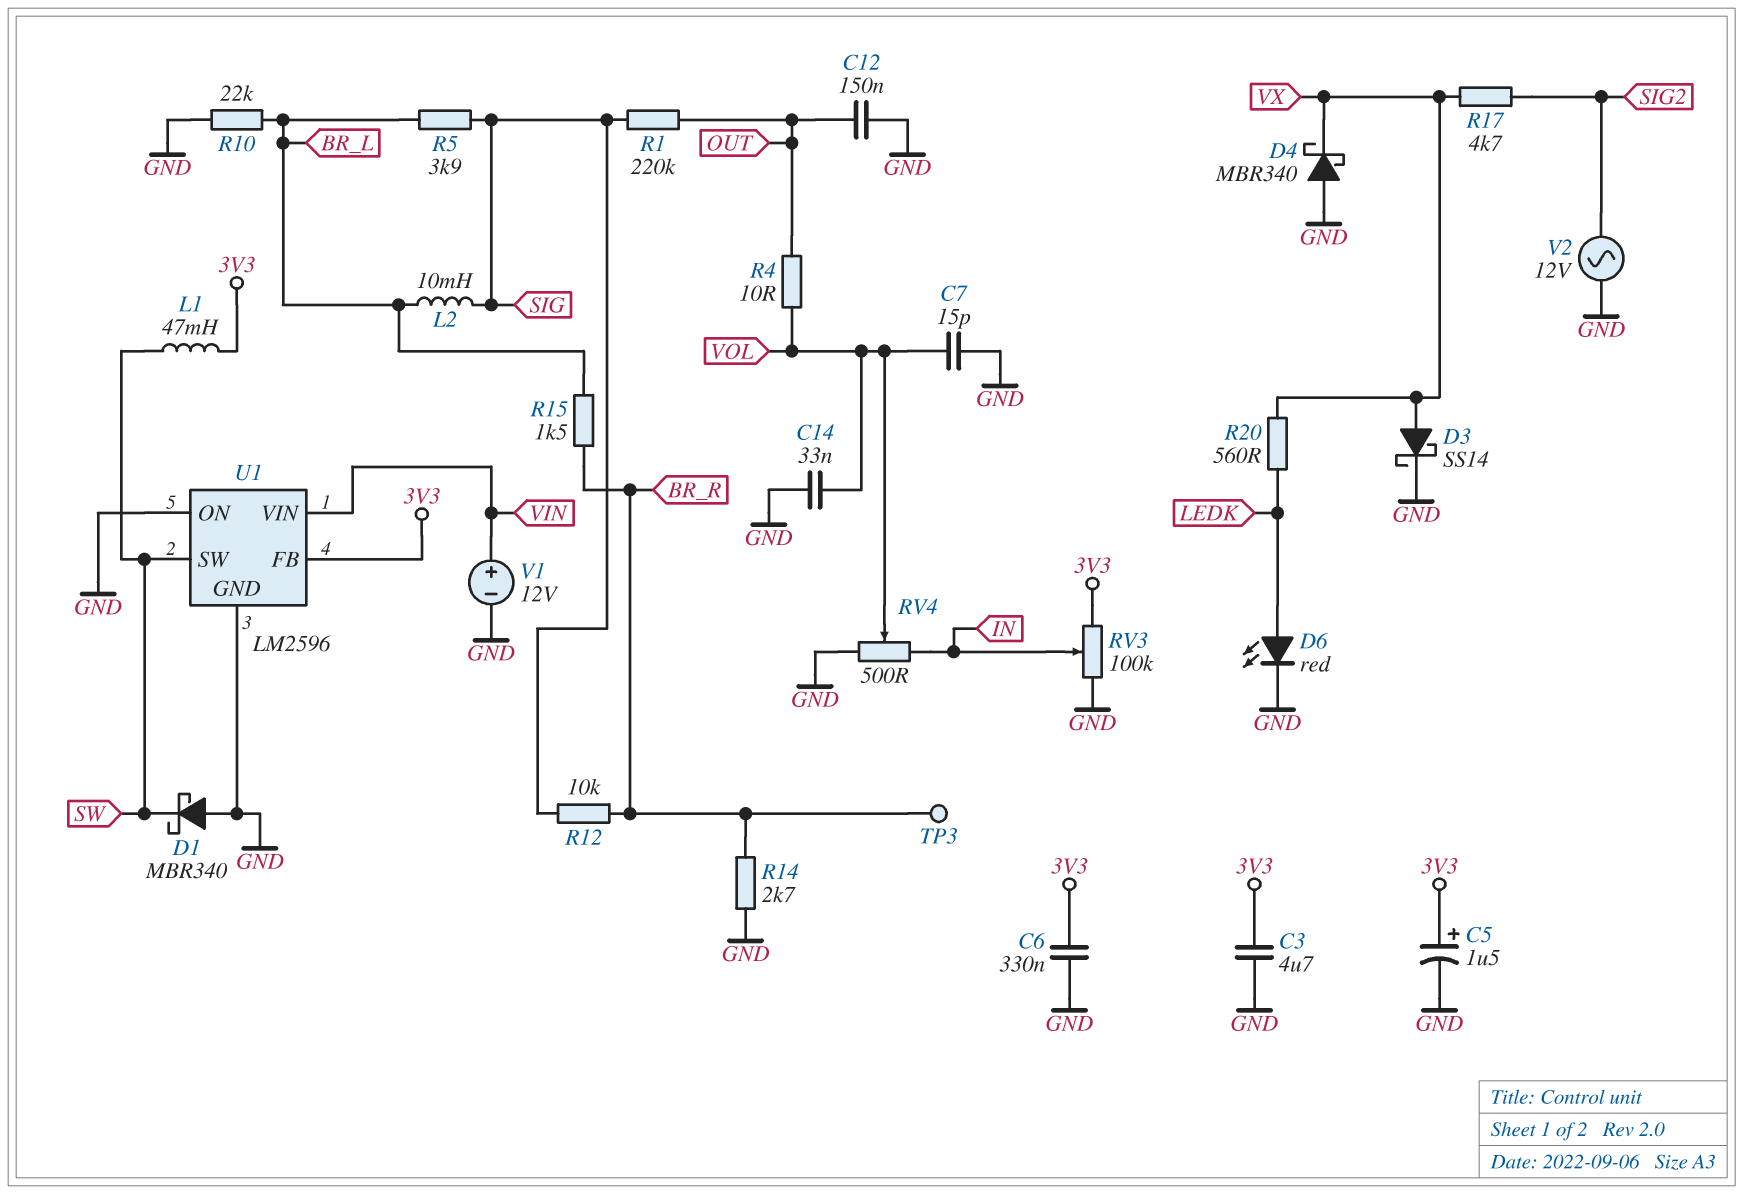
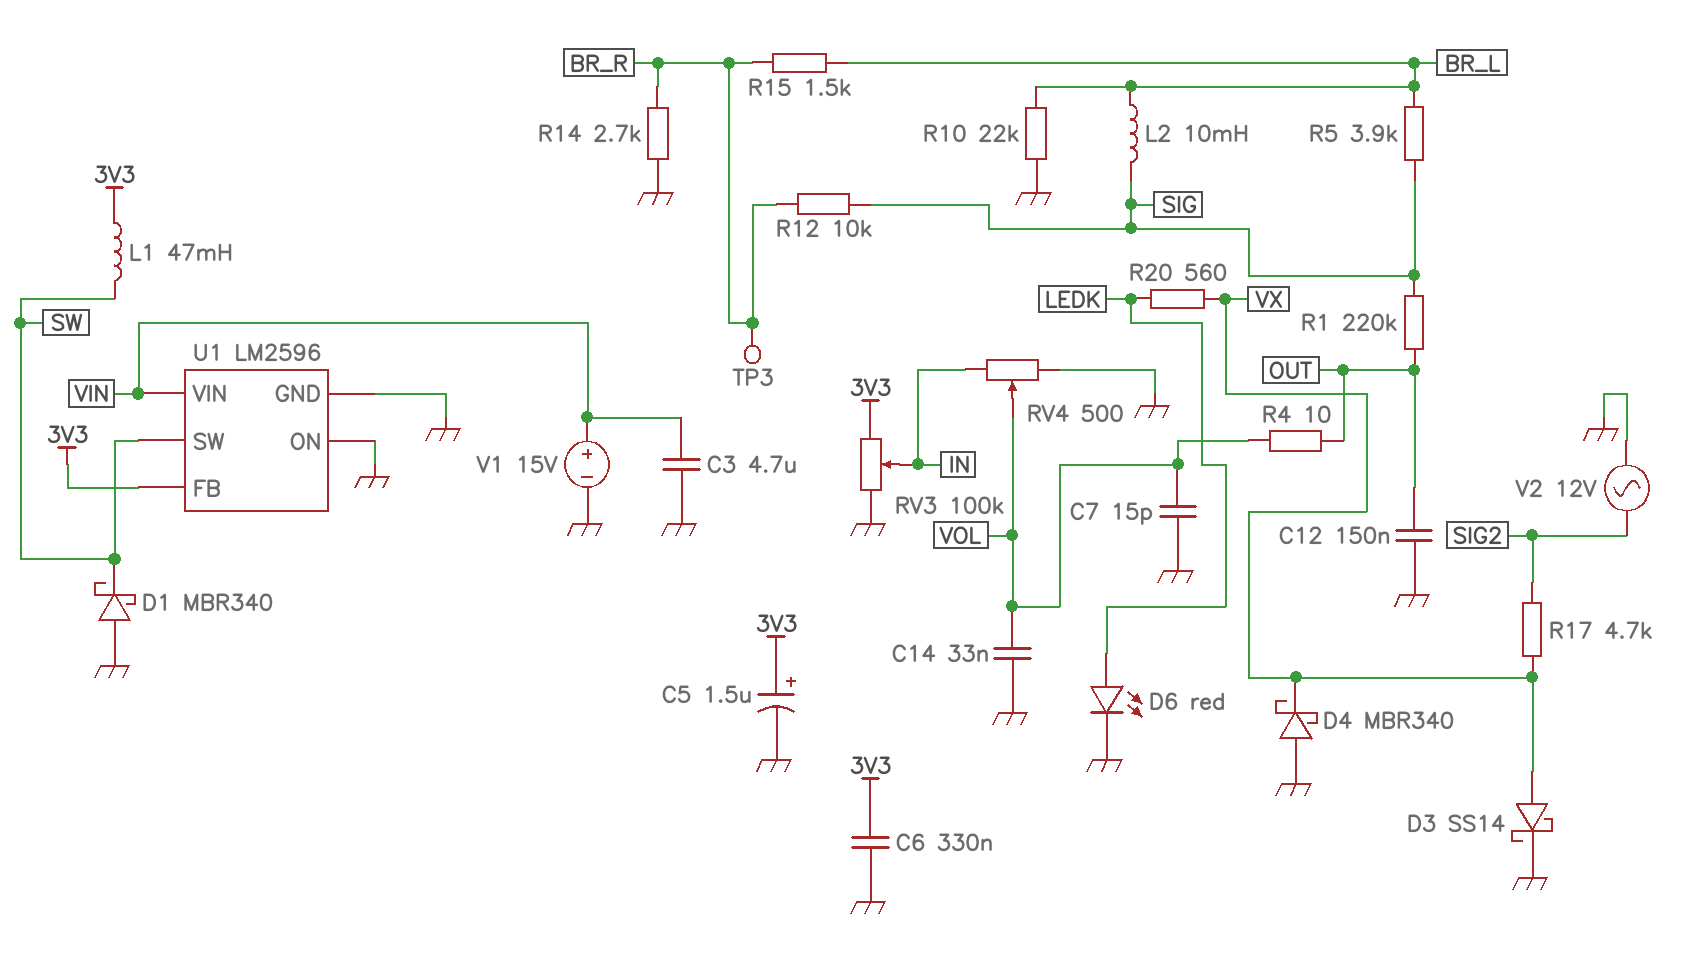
C3: 4.7uF (3V3, GND) -> 4.7uF (GND, VIN)
V1: 12V (plus VIN, minus GND) -> 15V (plus VIN, minus GND)

